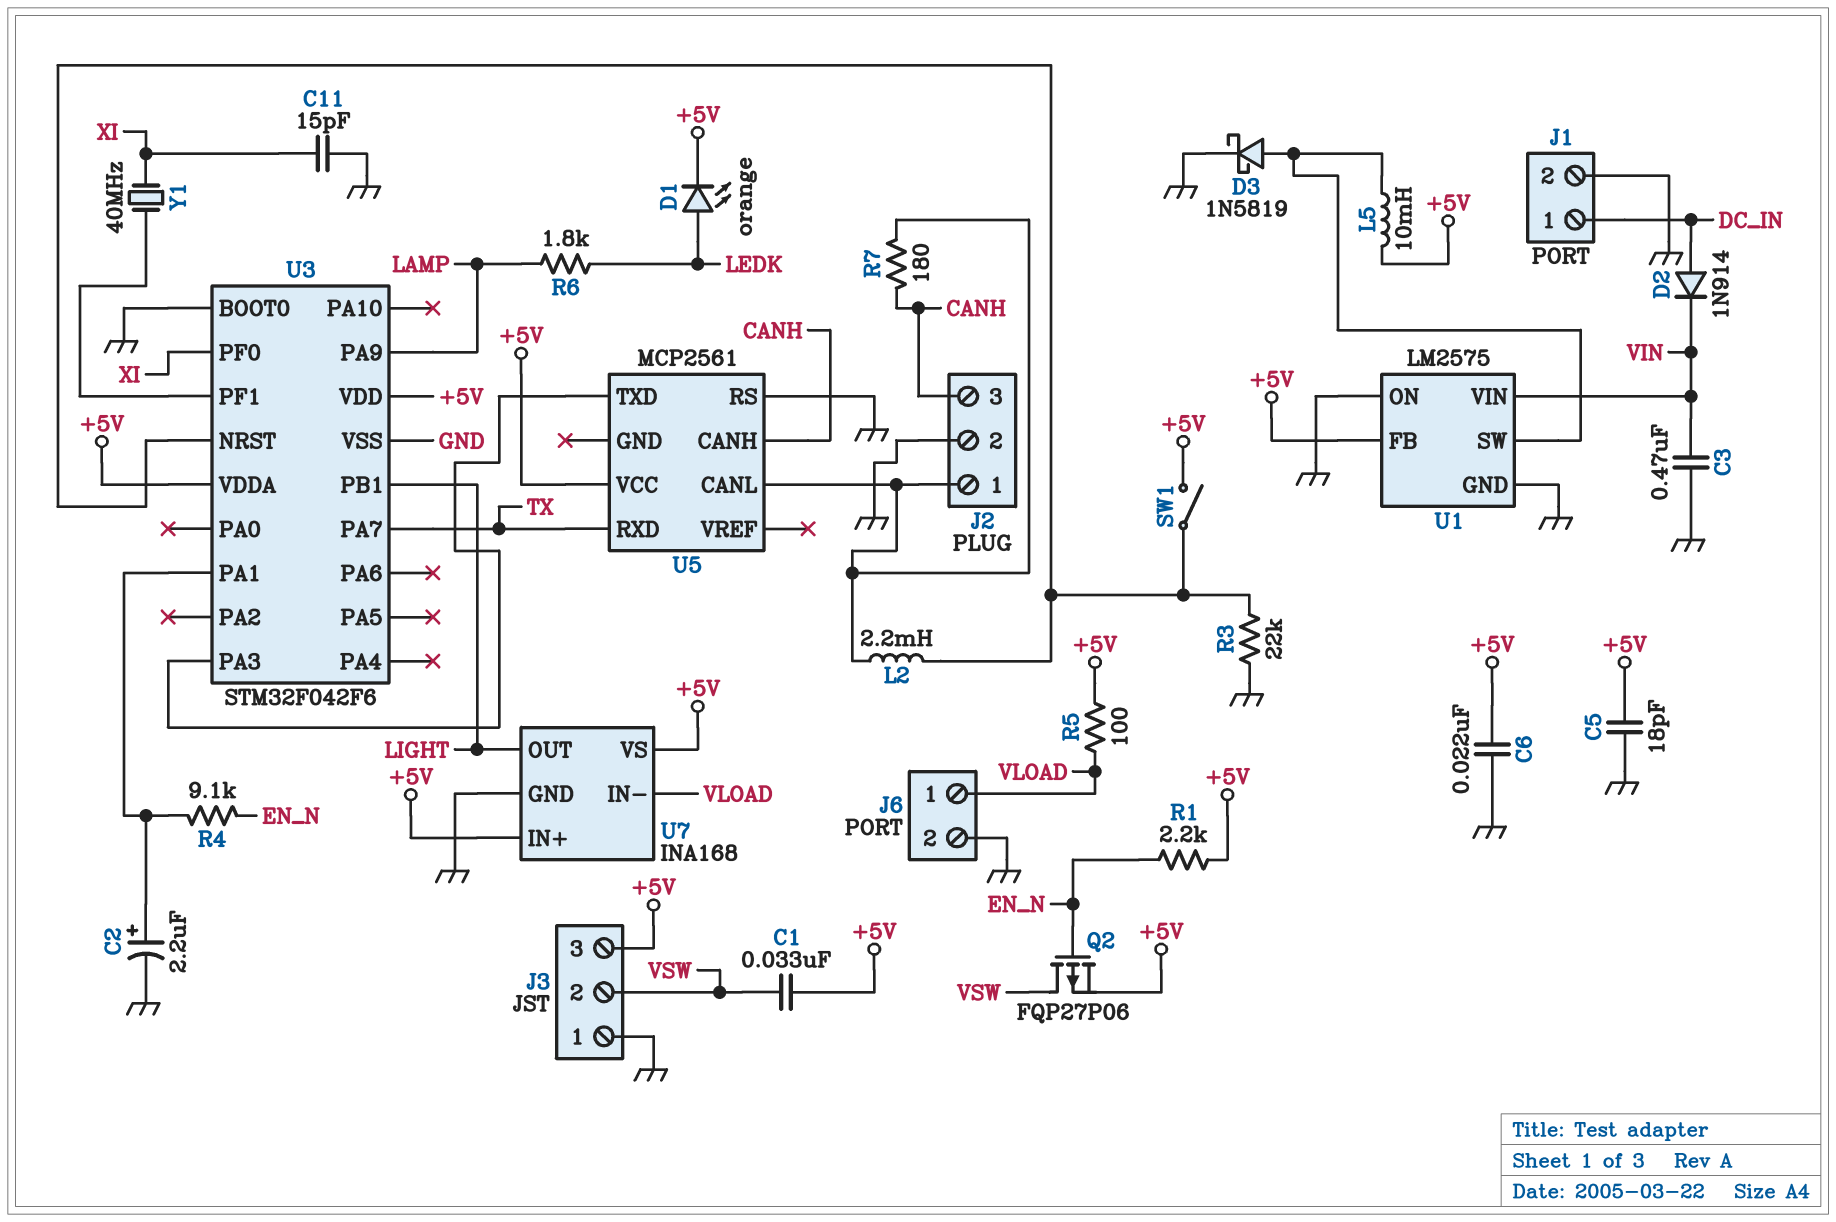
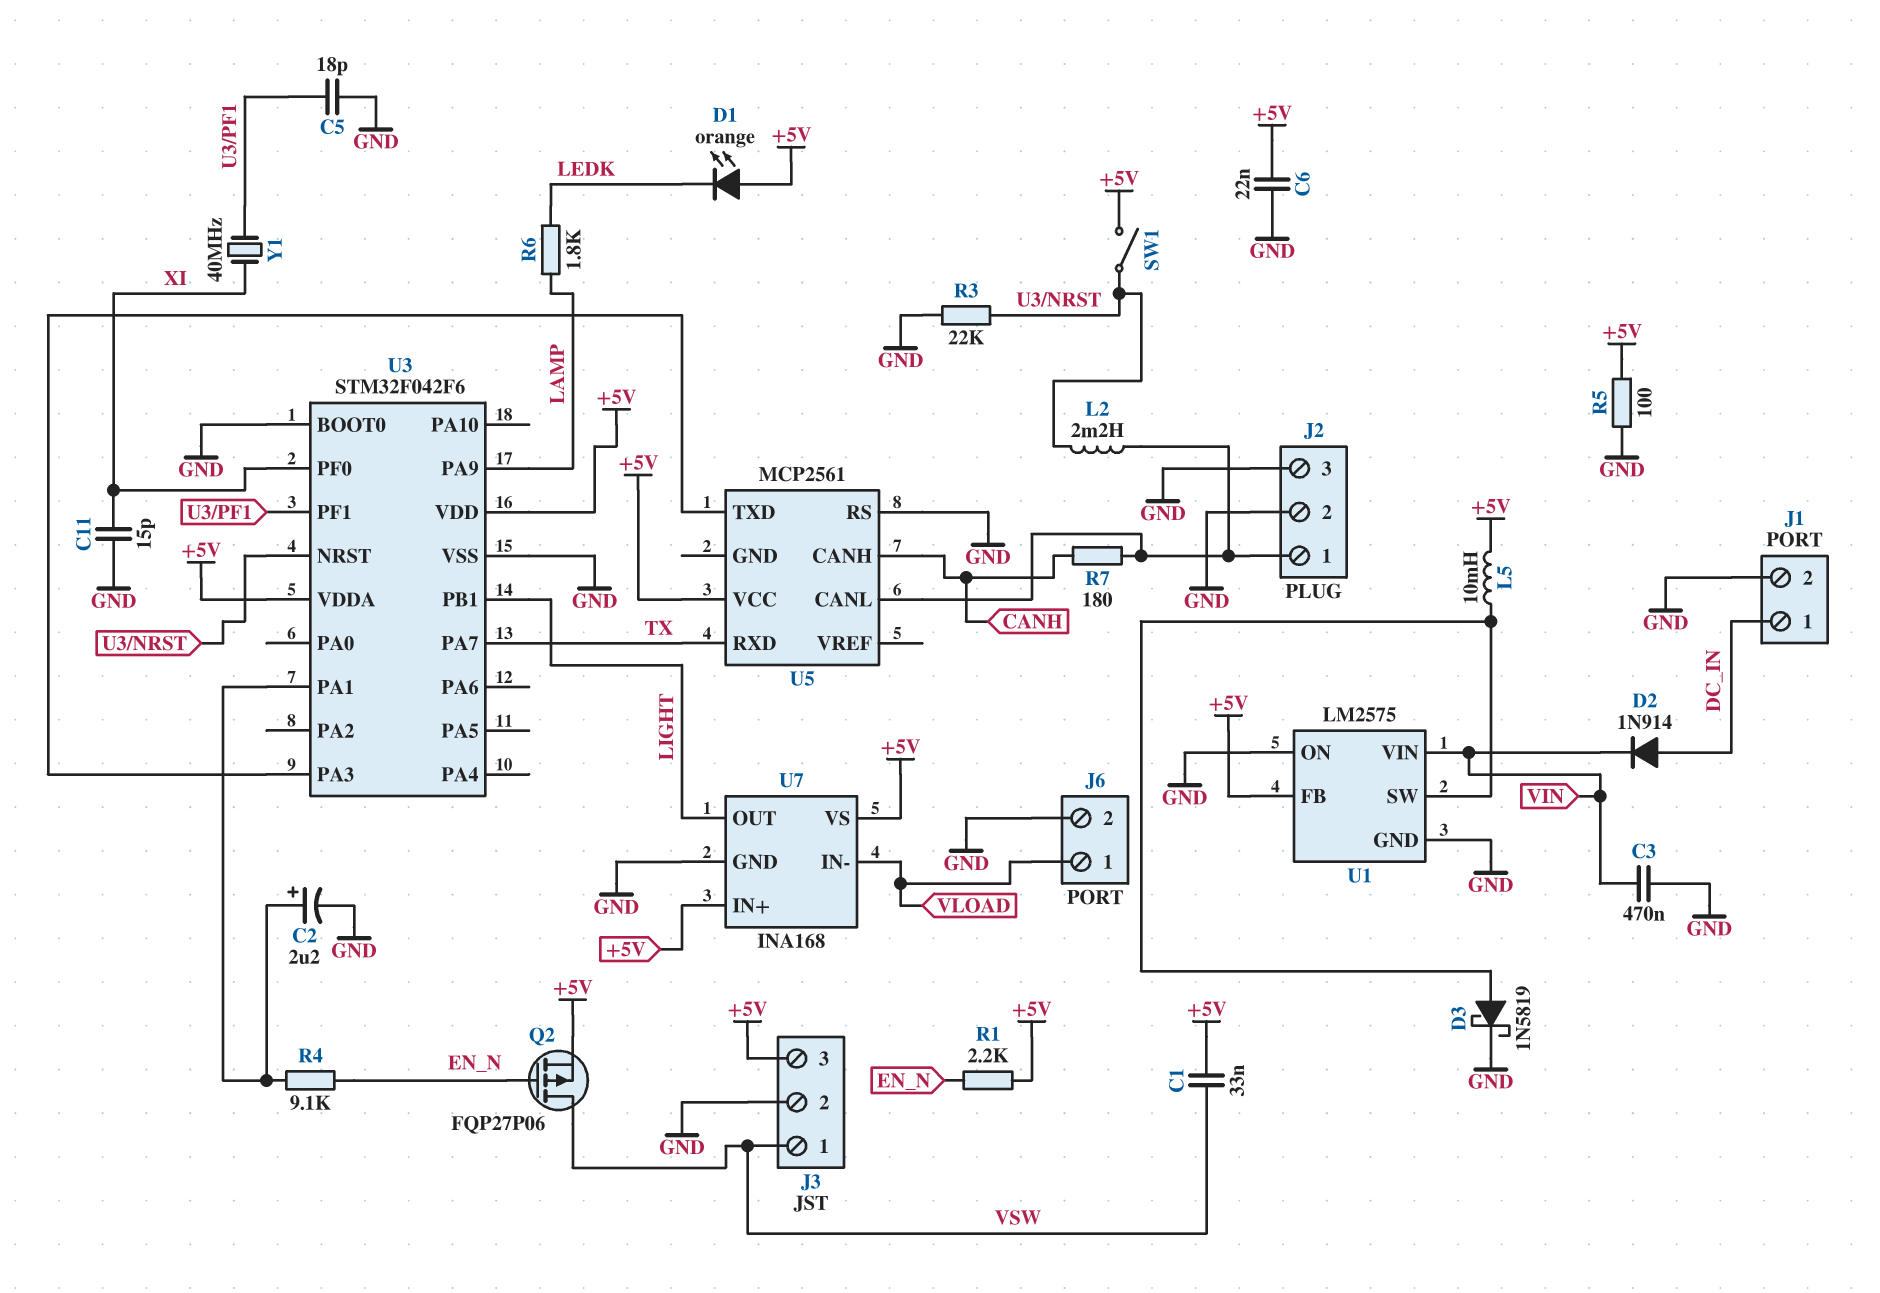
C5: 18pF (+5V, GND) -> 18pF (GND, U3/PF1)
D1: LED orange (A LEDK, K +5V) -> LED orange (A +5V, K LEDK)
J2 pin 3: CANH -> GND
J3 pin 1: GND -> VSW
J3 pin 2: VSW -> GND
R5: 100 (+5V, VLOAD) -> 100 (+5V, GND)

